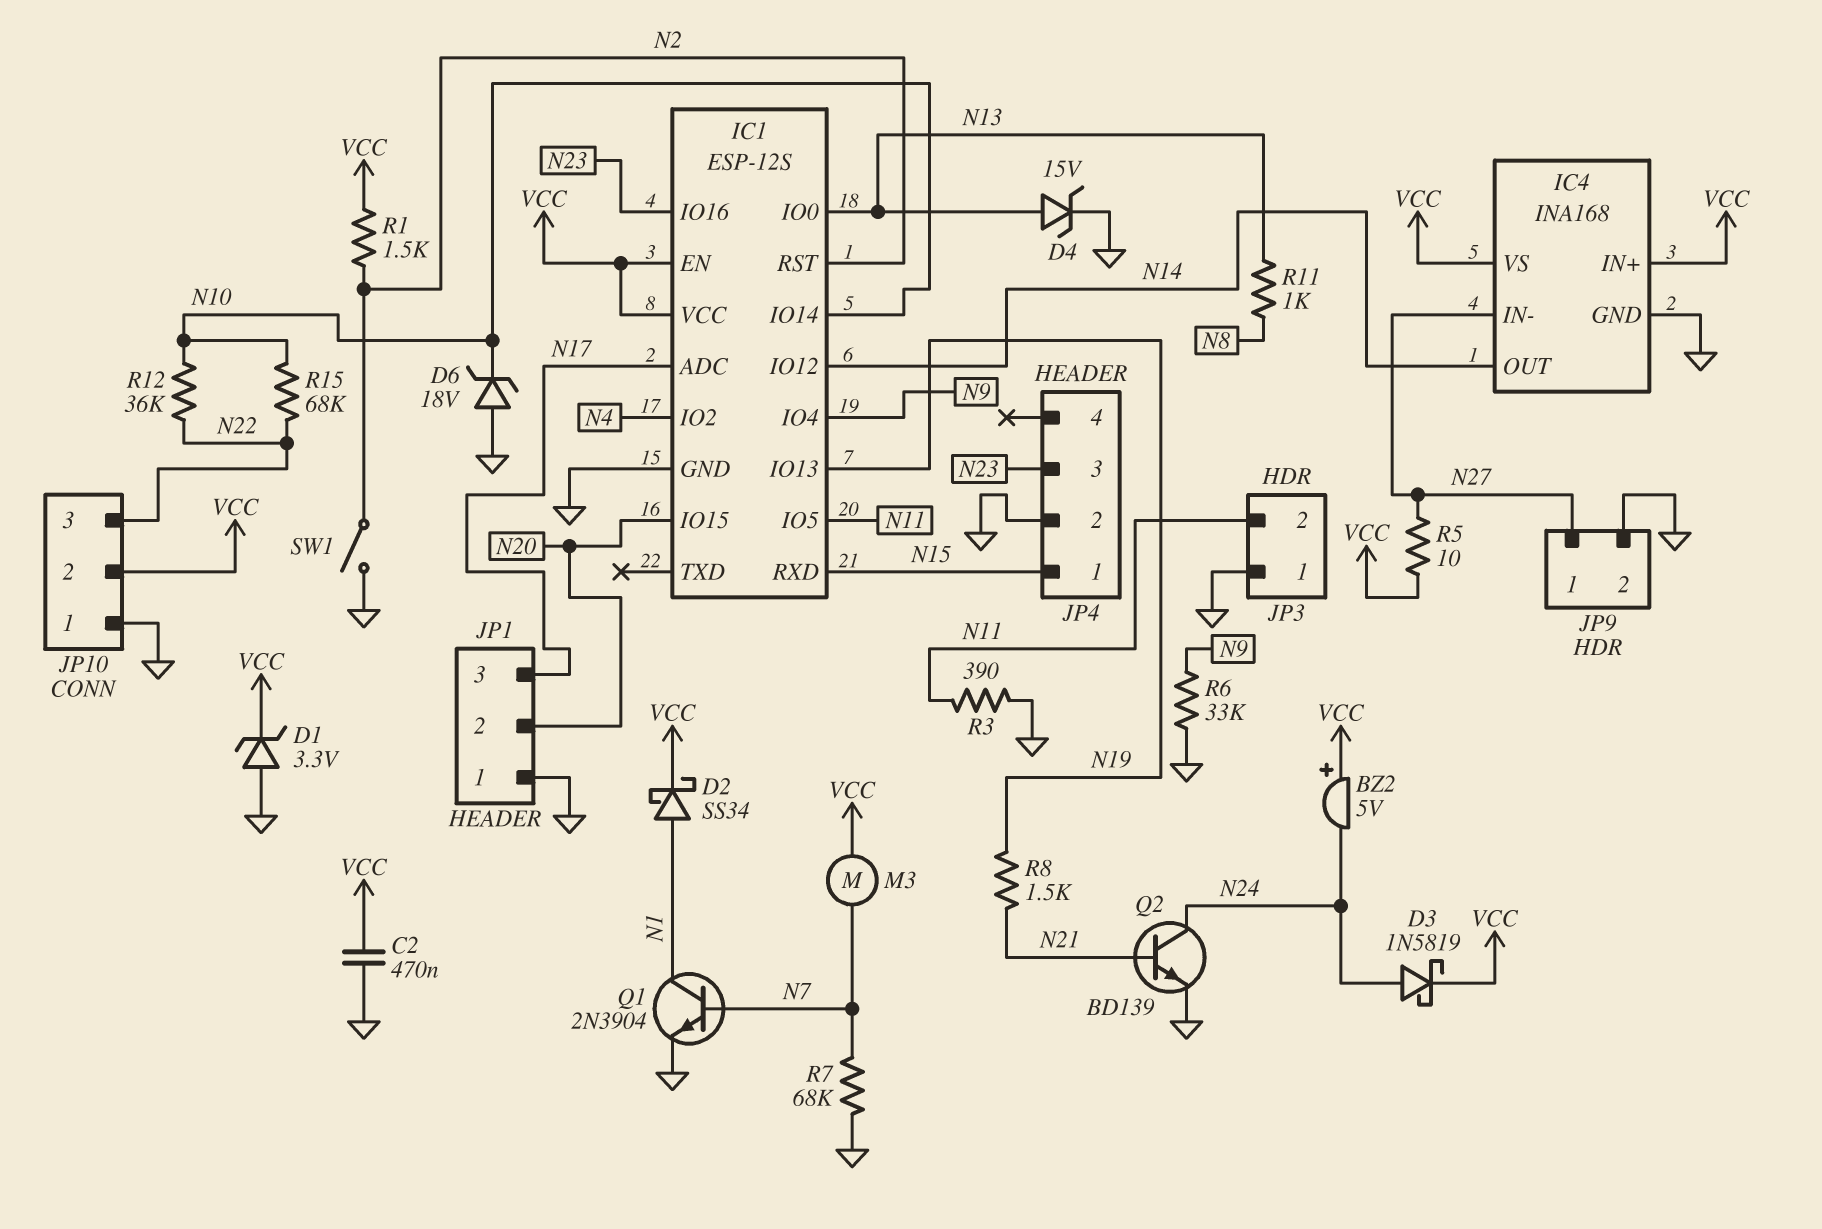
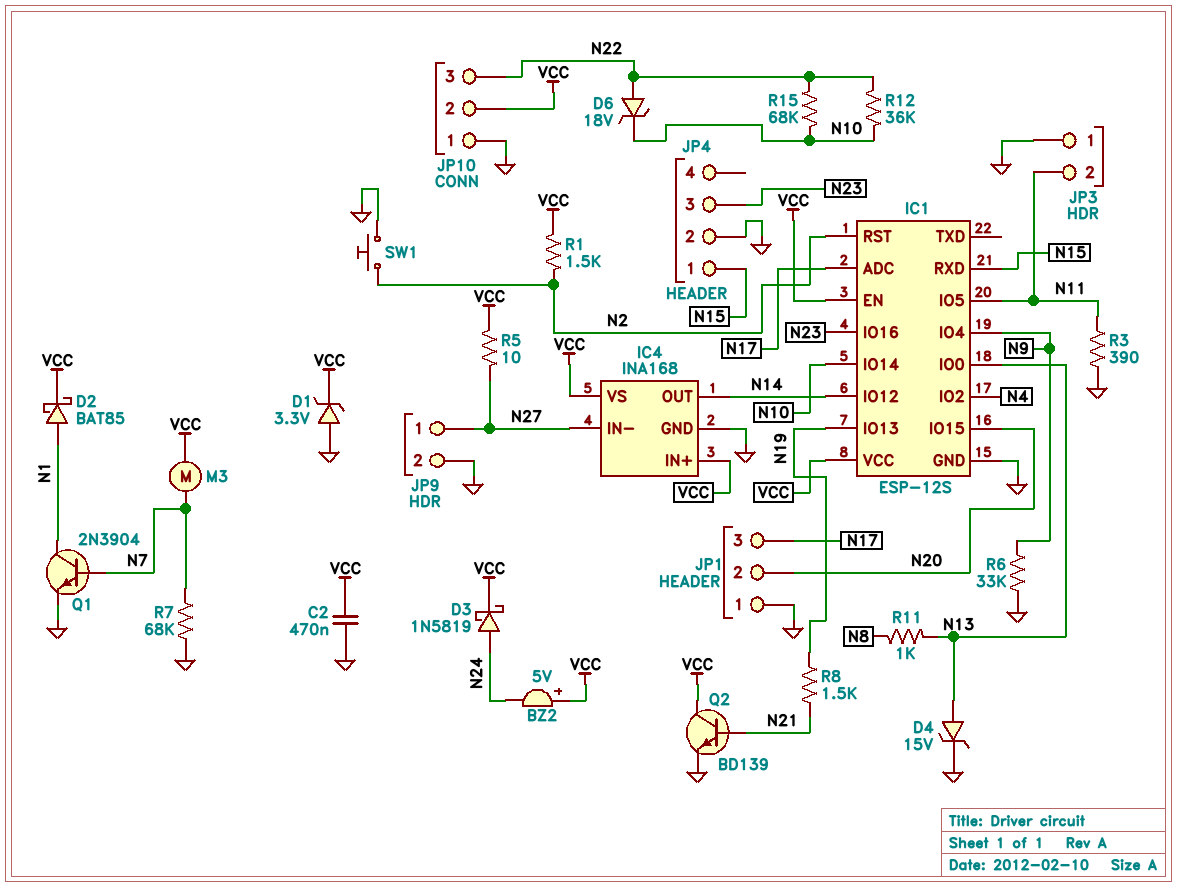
D2: schottky SS34 (A N1, K VCC) -> schottky BAT85 (A N1, K VCC)
D6: zener 18V (A GND, K N10) -> zener 18V (A N22, K N10)
Q2: NPN BD139 (B N21, C N24, E GND) -> NPN BD139 (B N21, C VCC, E GND)
SW1: switch (GND, N2) -> button (GND, N2)

